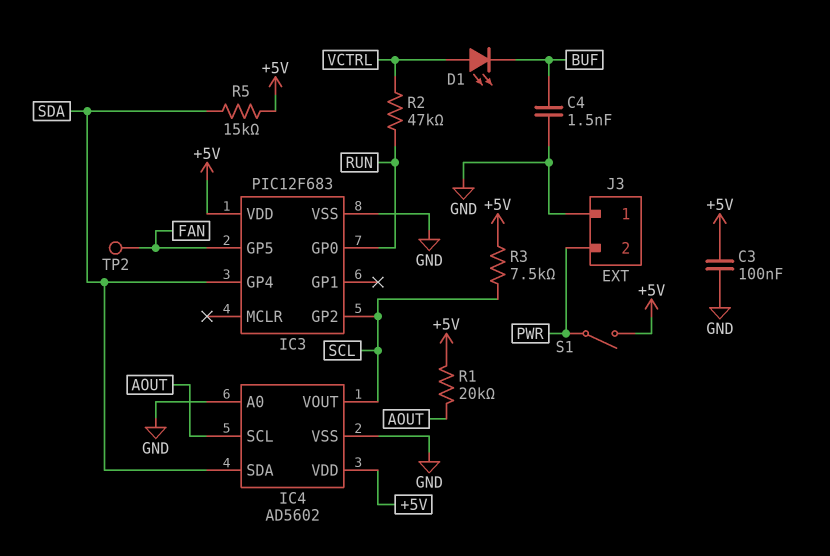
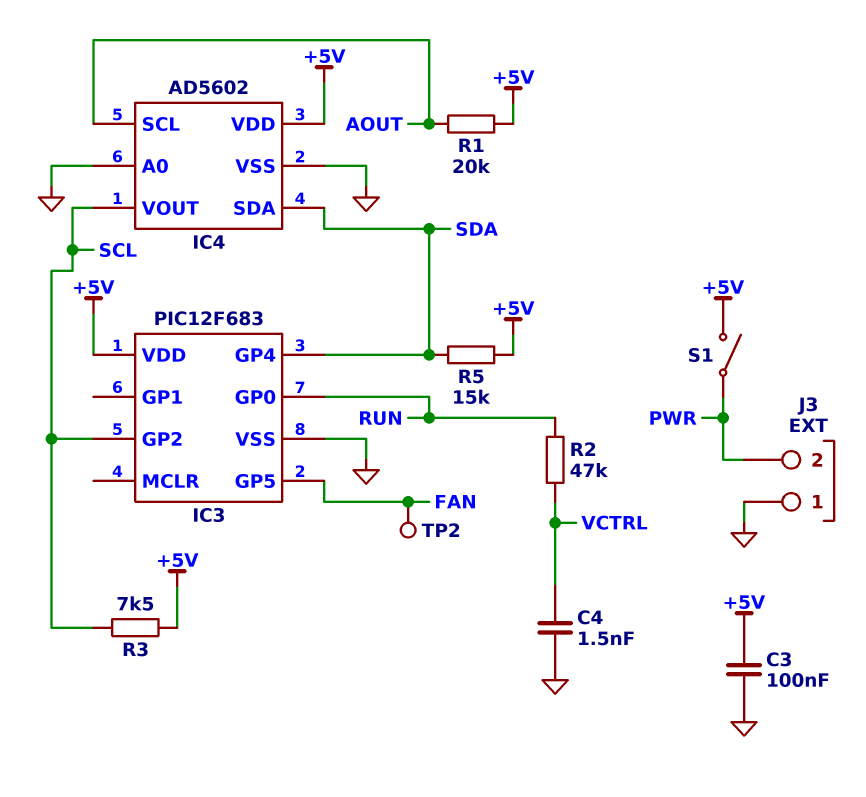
C4: 1.5nF (BUF, GND) -> 1.5nF (GND, VCTRL)
D1: LED (A VCTRL, K BUF) -> none

